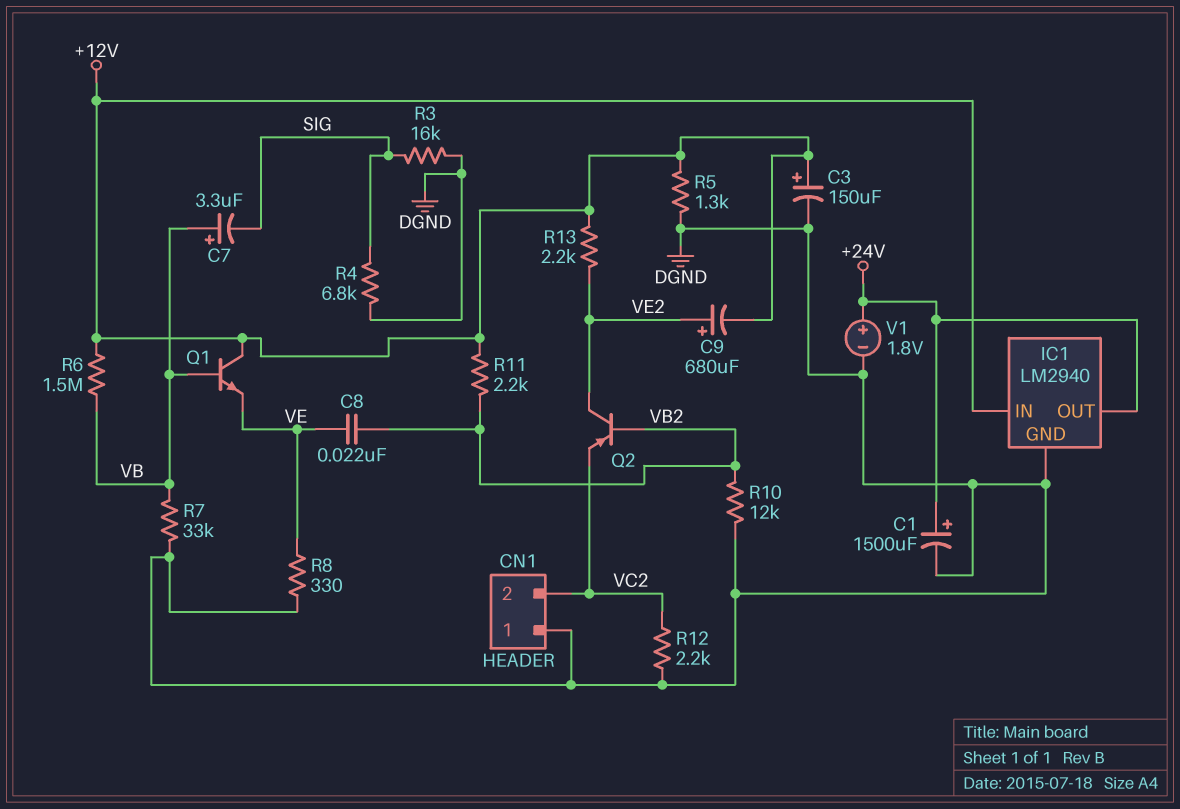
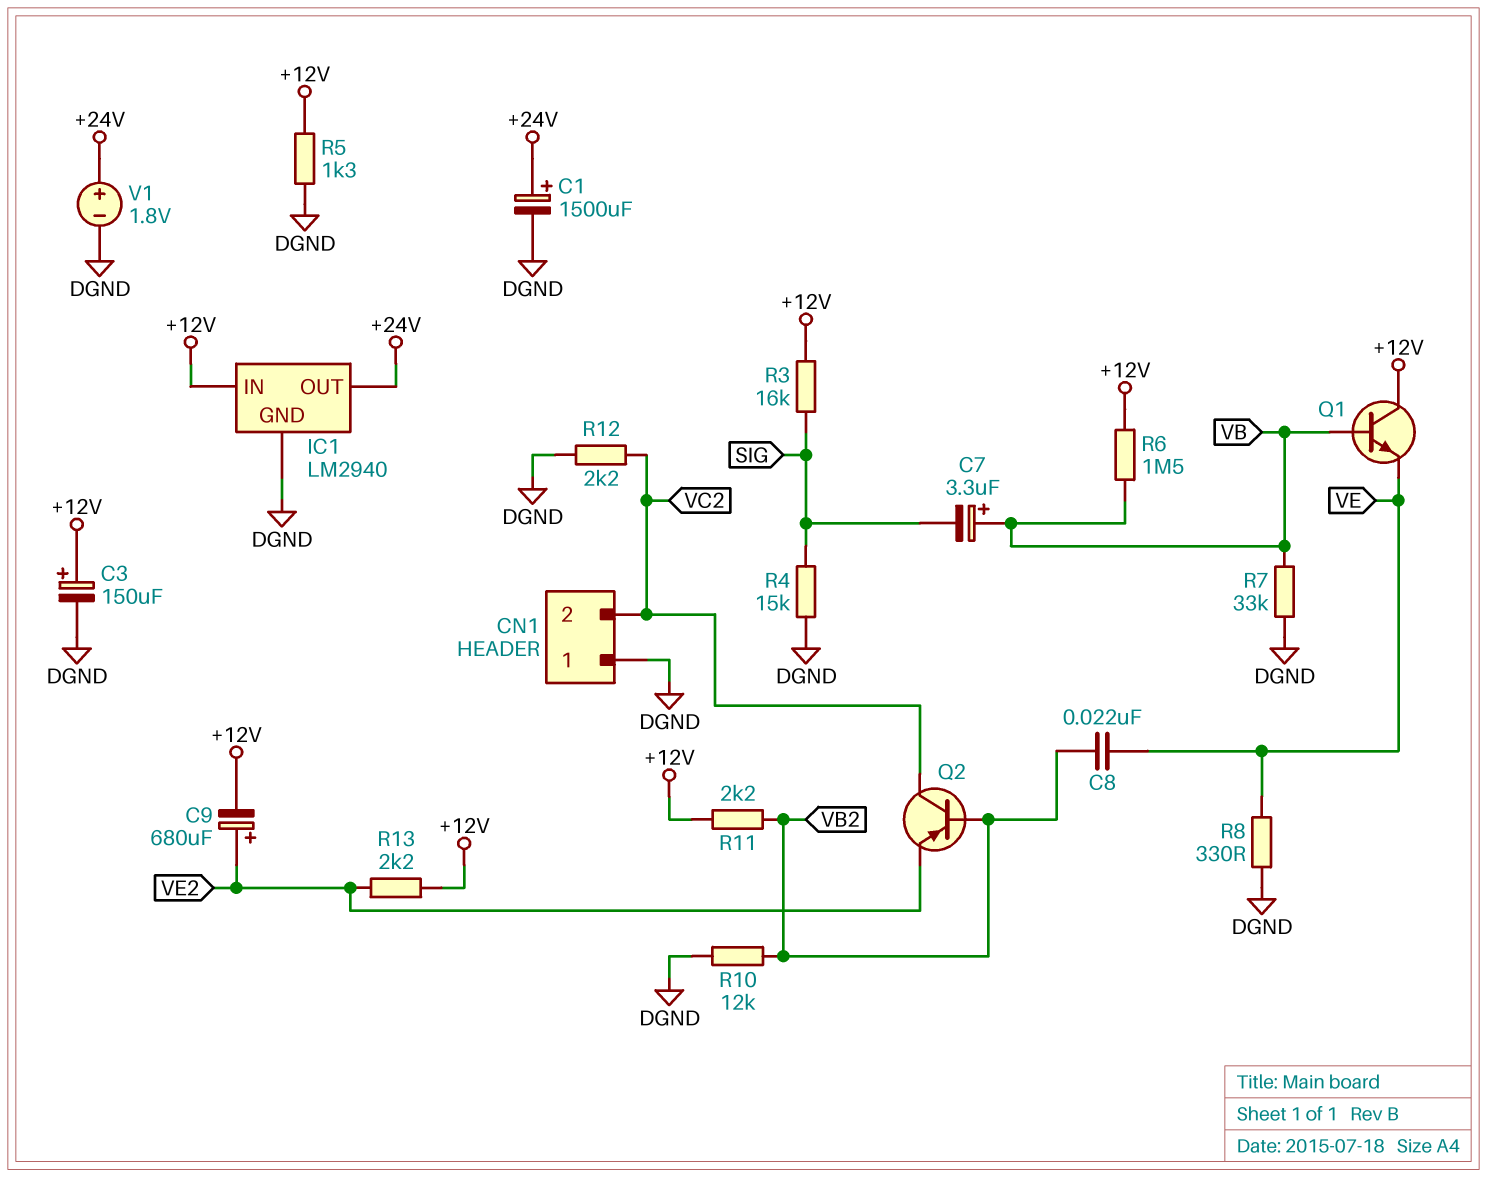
Q2: PNP (B VB2, C VE2, E VC2) -> PNP (B VB2, C VC2, E VE2)
R3: 16k (DGND, SIG) -> 16k (+12V, SIG)
R4: 6.8k (DGND, SIG) -> 15k (DGND, SIG)

